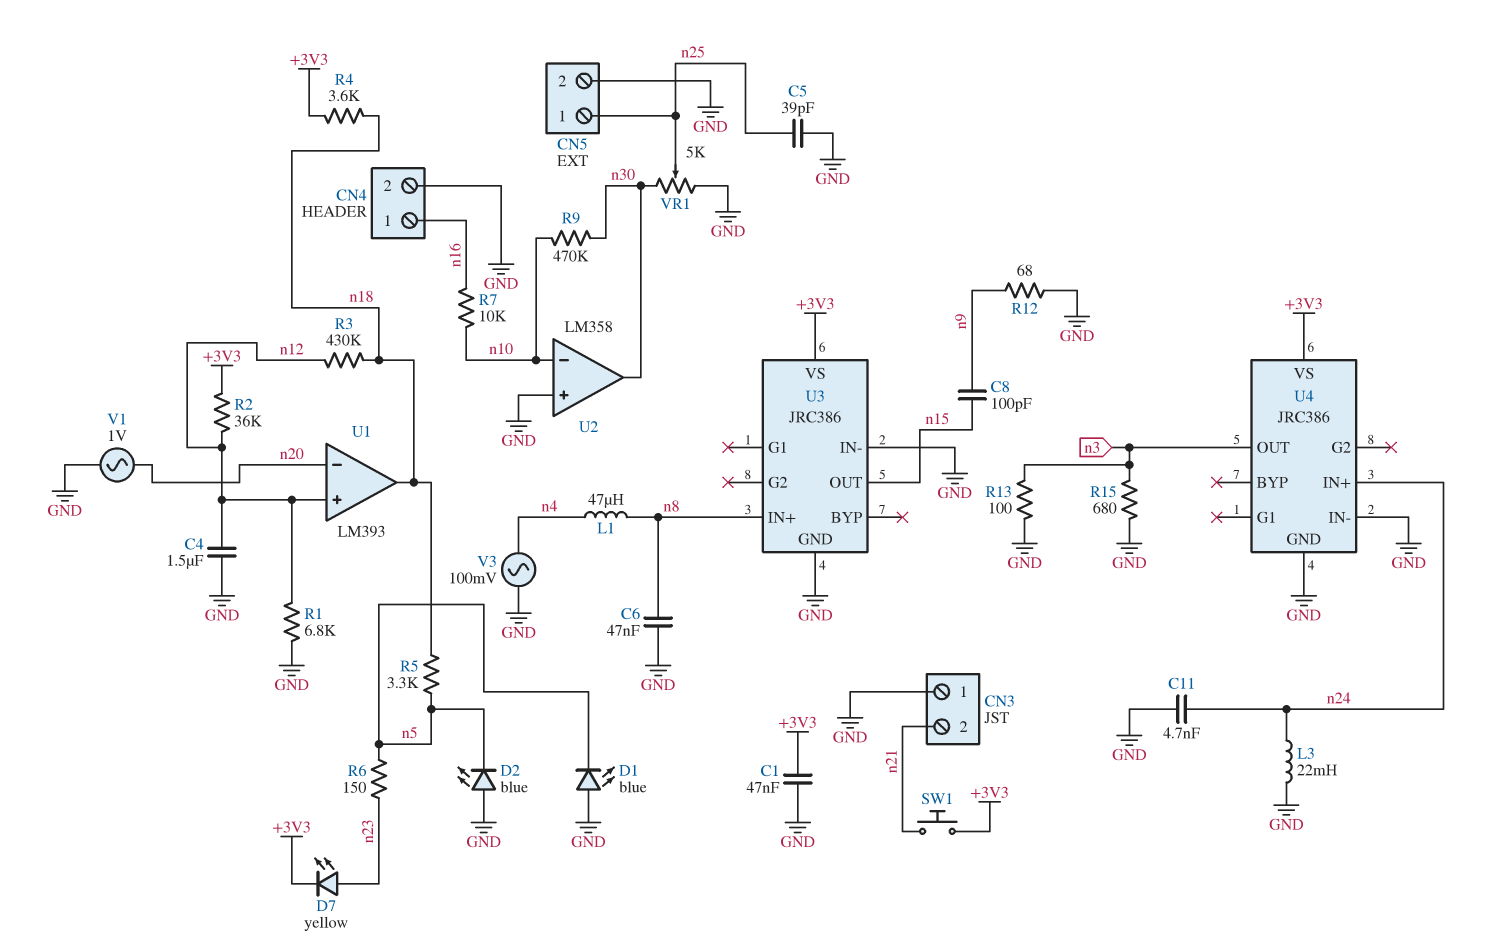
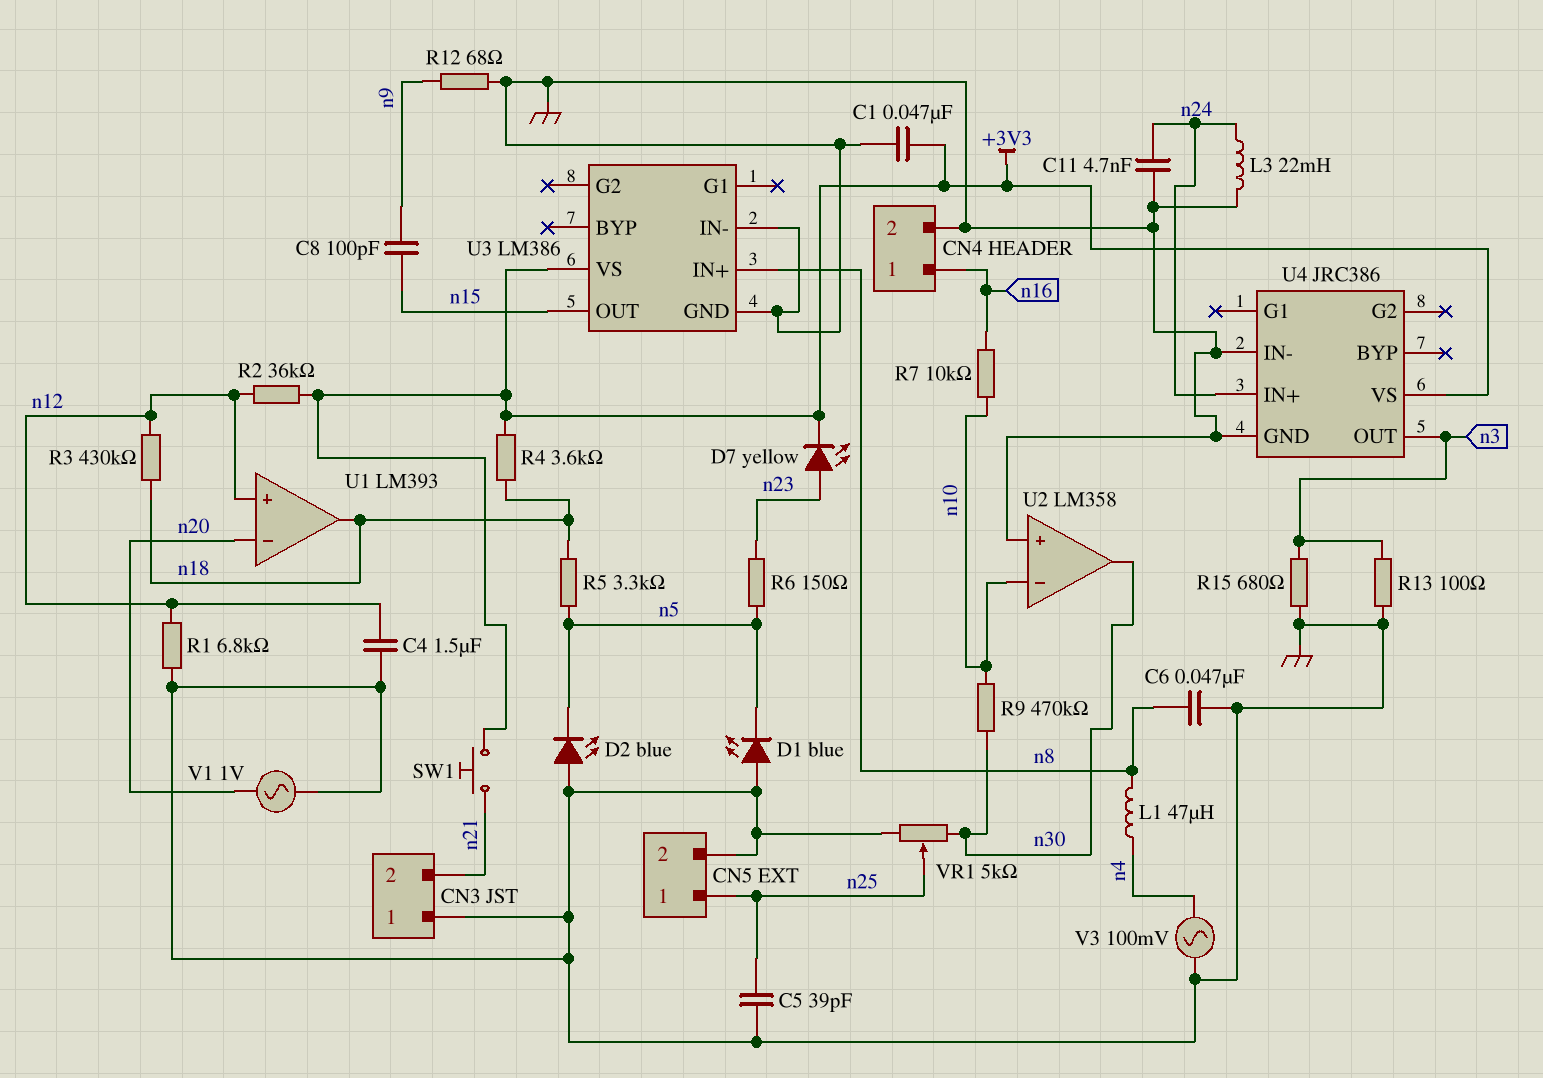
U3: JRC386 -> LM386

